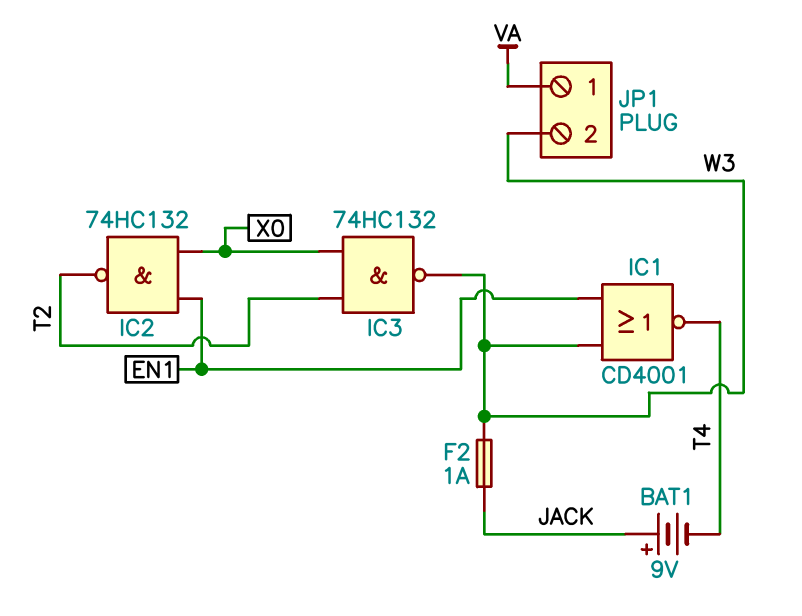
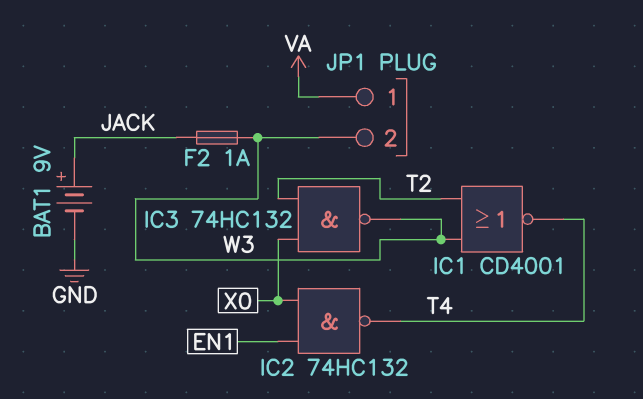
BAT1: 9V (plus JACK, minus T4) -> 9V (plus JACK, minus GND)
IC1: NOR CD4001 (in EN1, in W3, out T4) -> NOR CD4001 (in T2, in W3, out T4)
IC2: NAND 74HC132 (in EN1, in X0, out T2) -> NAND 74HC132 (in EN1, in X0, out T4)

